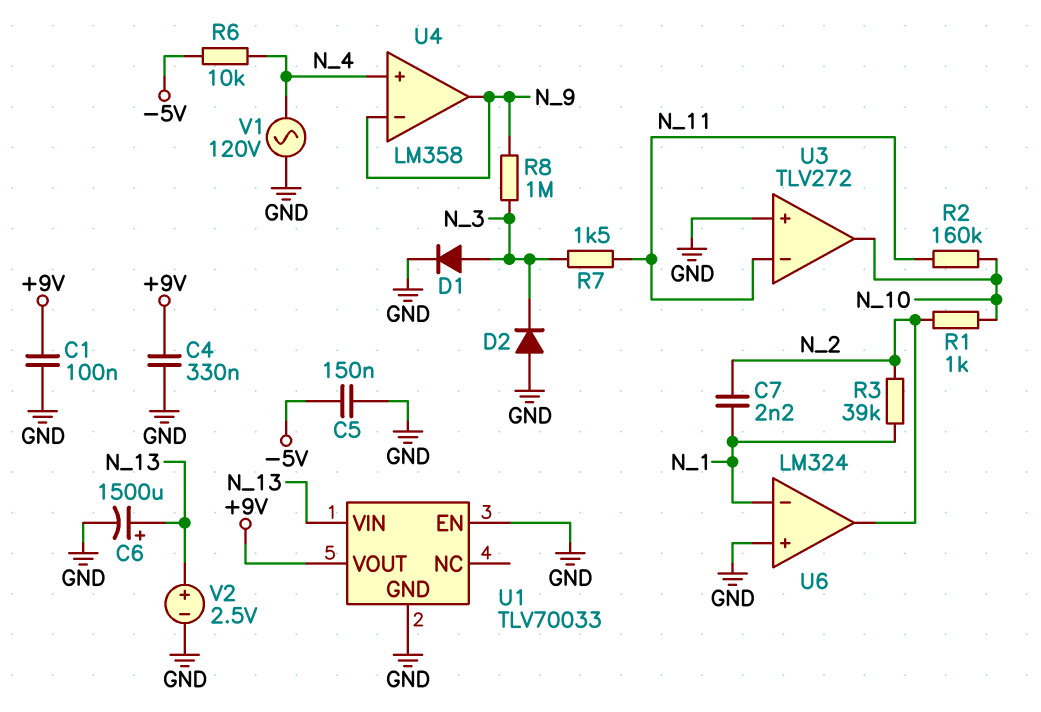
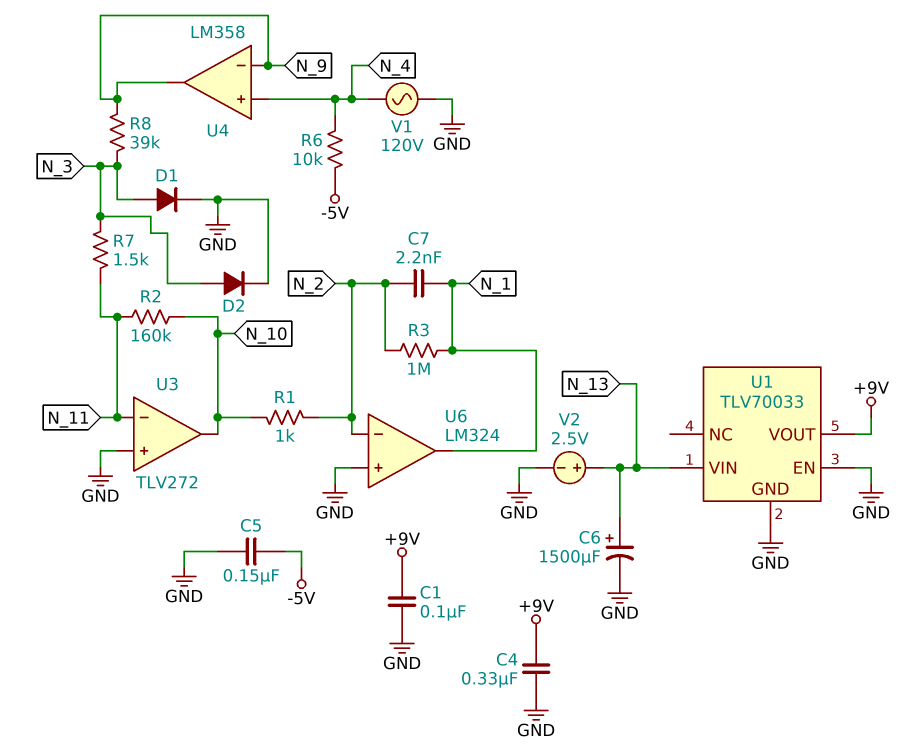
D2: diode (A GND, K N_3) -> diode (A N_3, K GND)
R3: 39k (N_1, N_2) -> 1M (N_1, N_2)
R8: 1M (N_3, N_9) -> 39k (N_3, N_9)
U6 pin in-: N_1 -> N_2
U6 pin out: N_2 -> N_1

